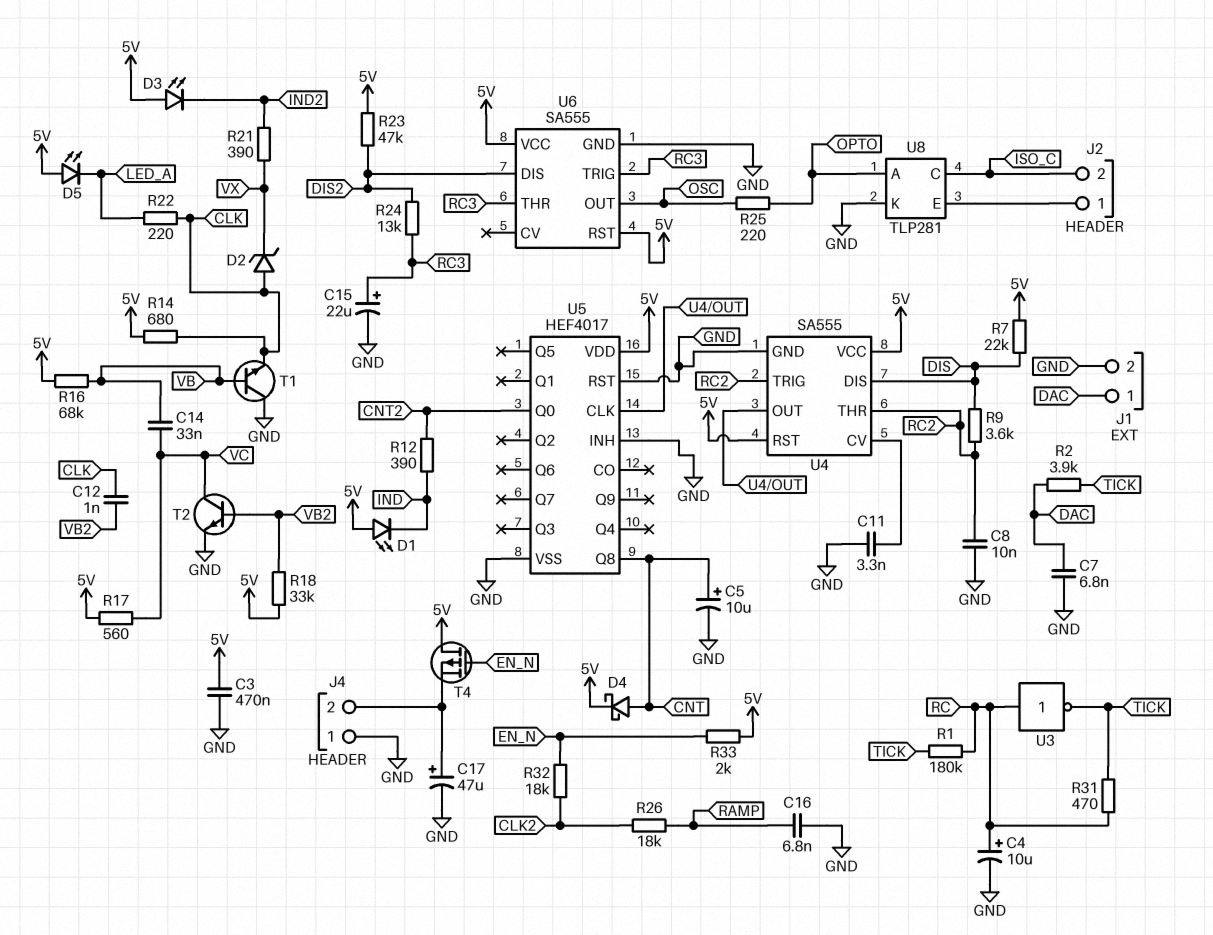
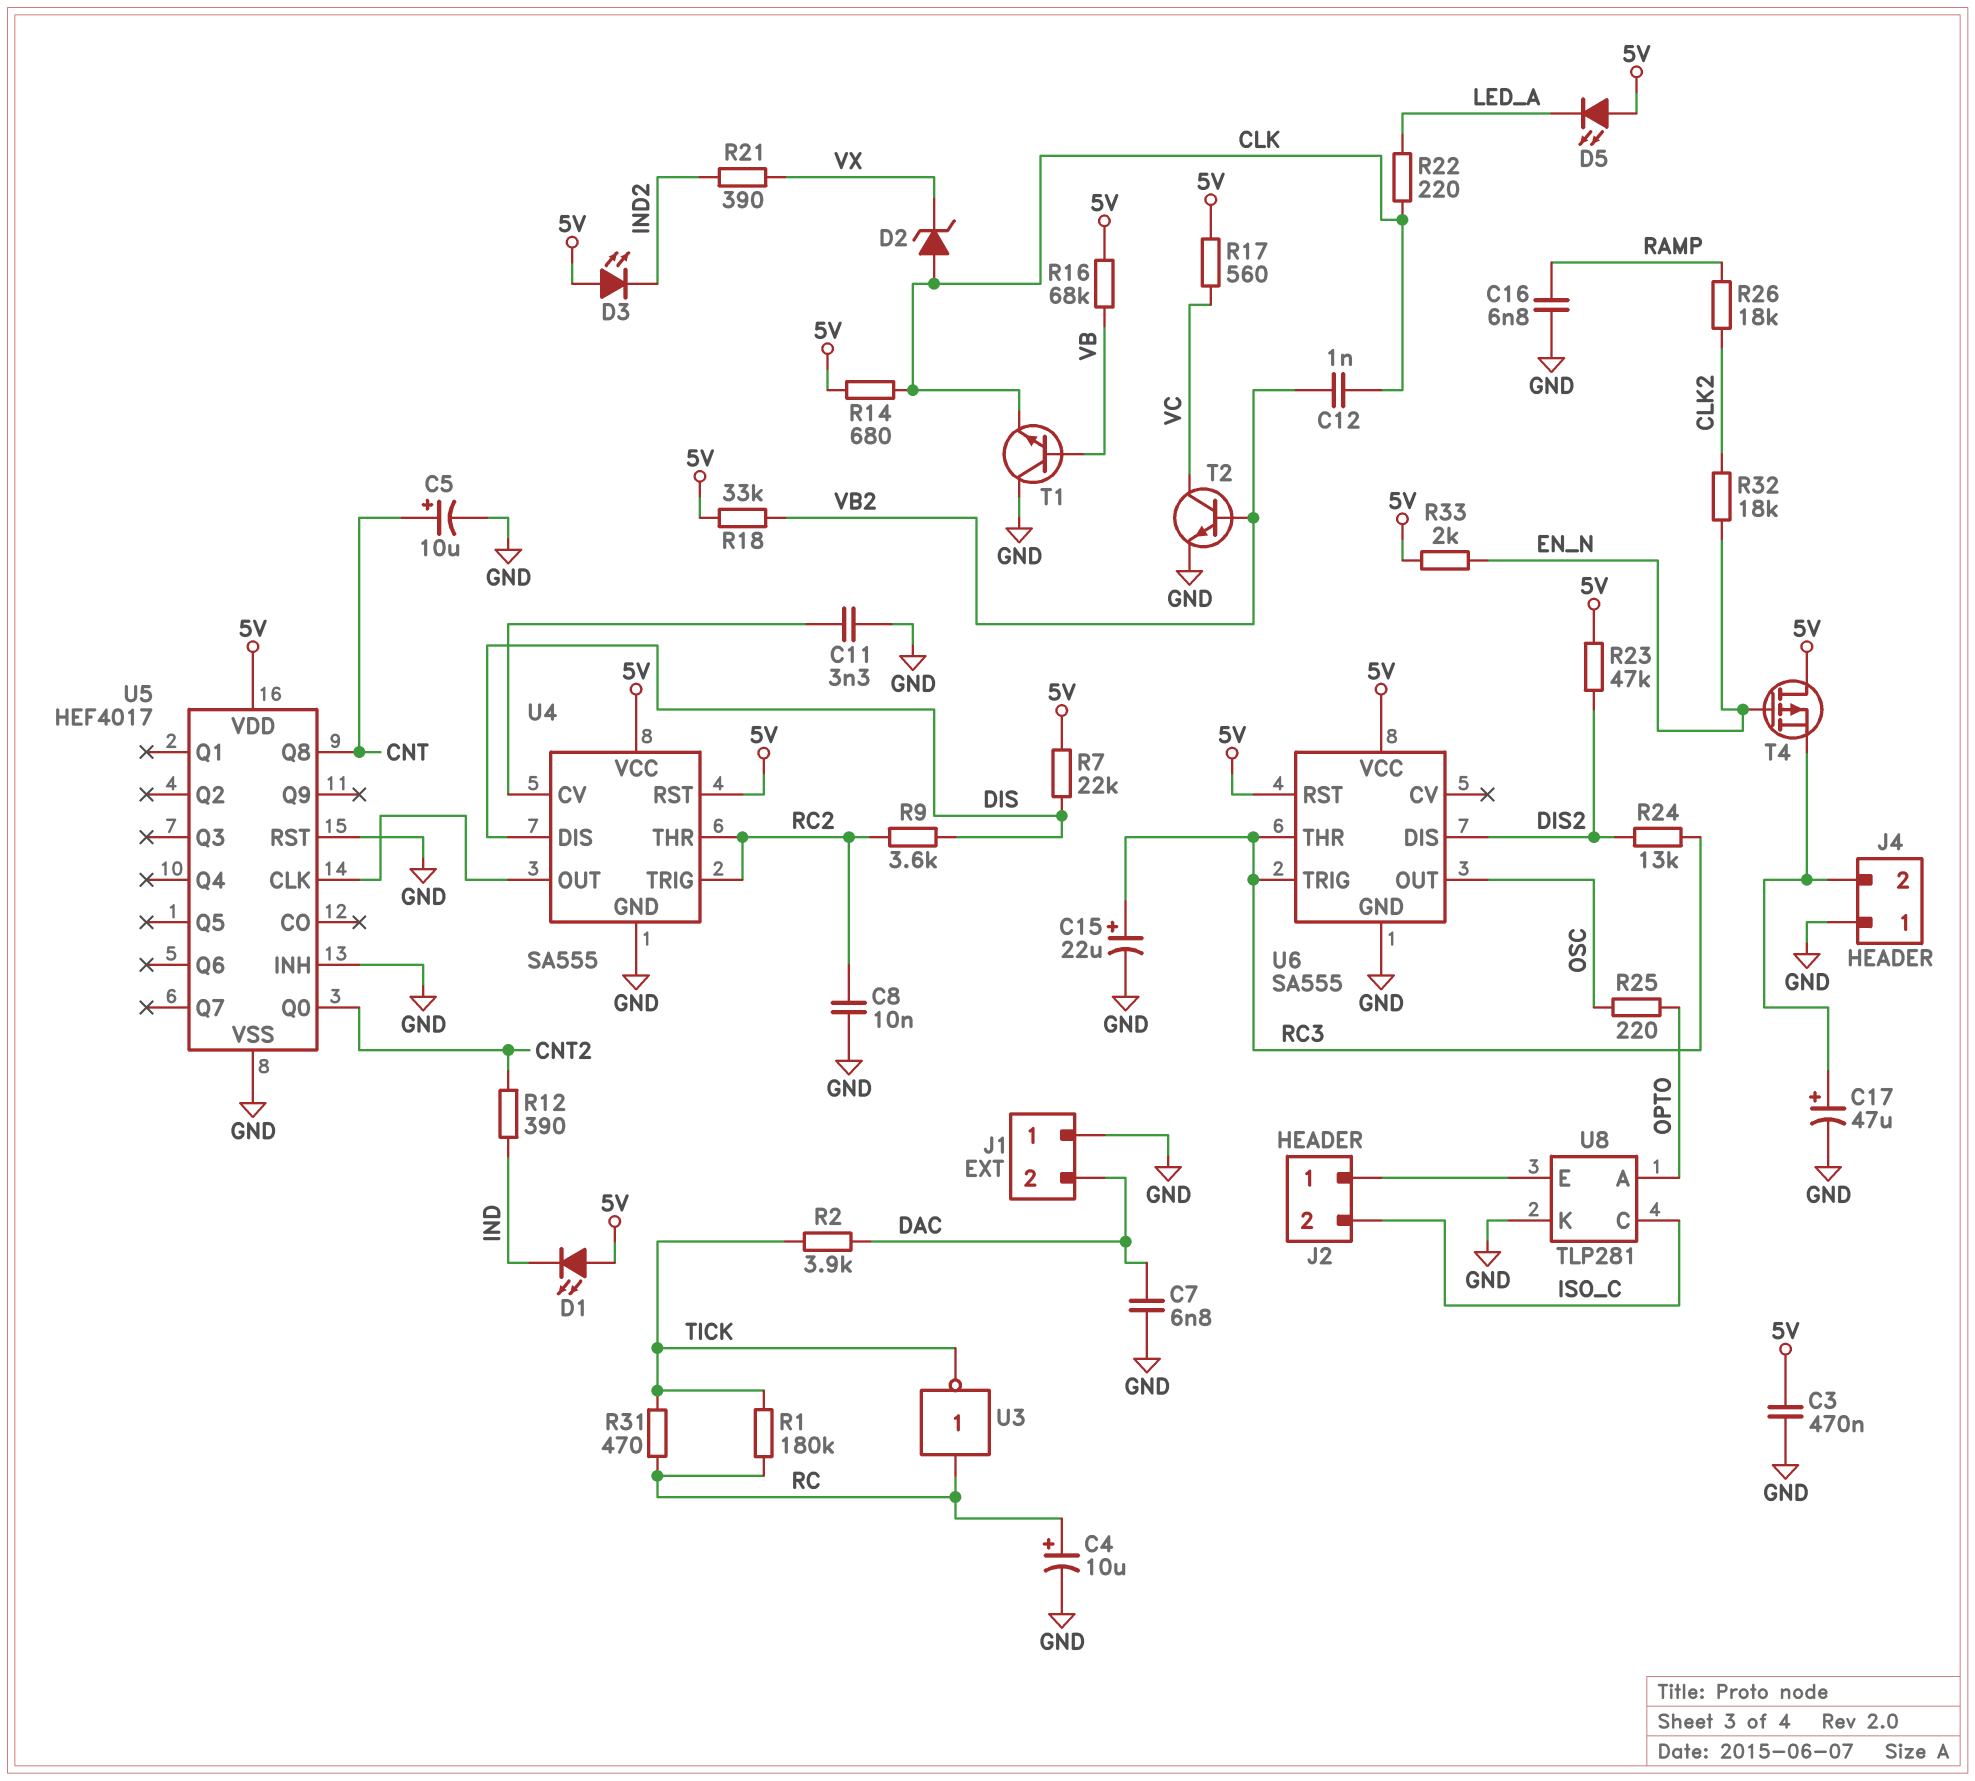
C14: 33nF (VB, VC) -> none
D4: schottky (A CNT, K 5V) -> none
J1 pin 1: DAC -> GND
J1 pin 2: GND -> DAC

